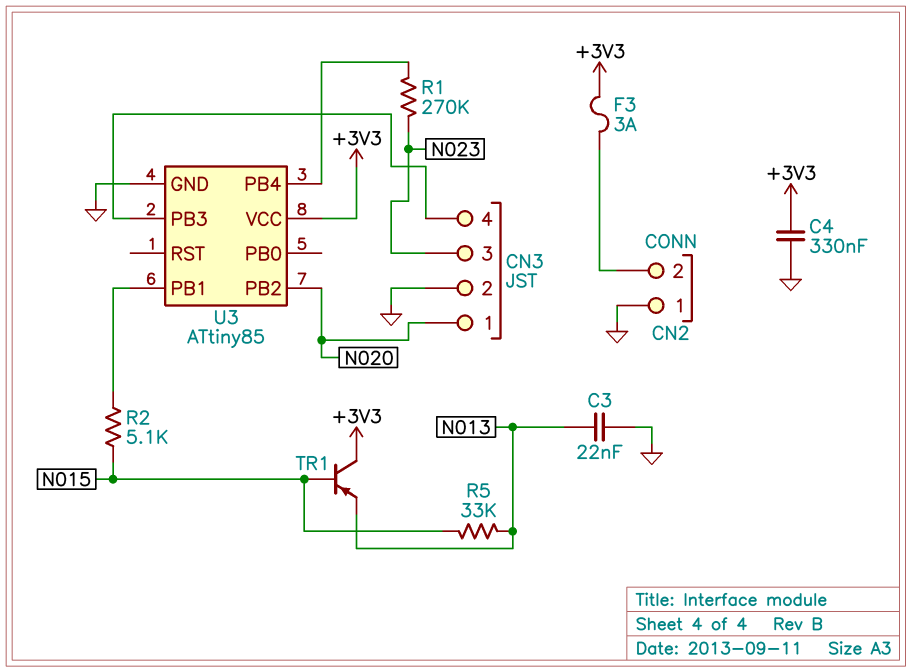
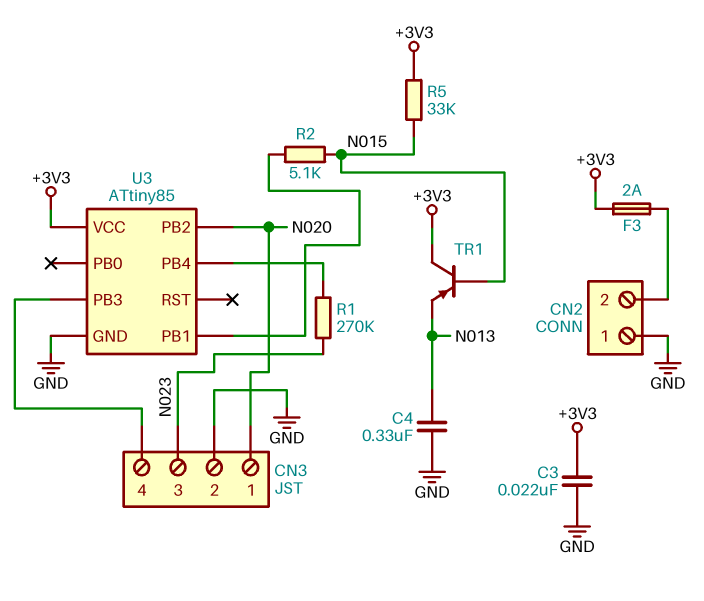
C3: 22nF (GND, N013) -> 22nF (+3V3, GND)
C4: 330nF (+3V3, GND) -> 330nF (GND, N013)
F3: 3A (+3V3, CN2/2) -> 2A (+3V3, CN2/2)
R5: 33k (N013, N015) -> 33k (+3V3, N015)

